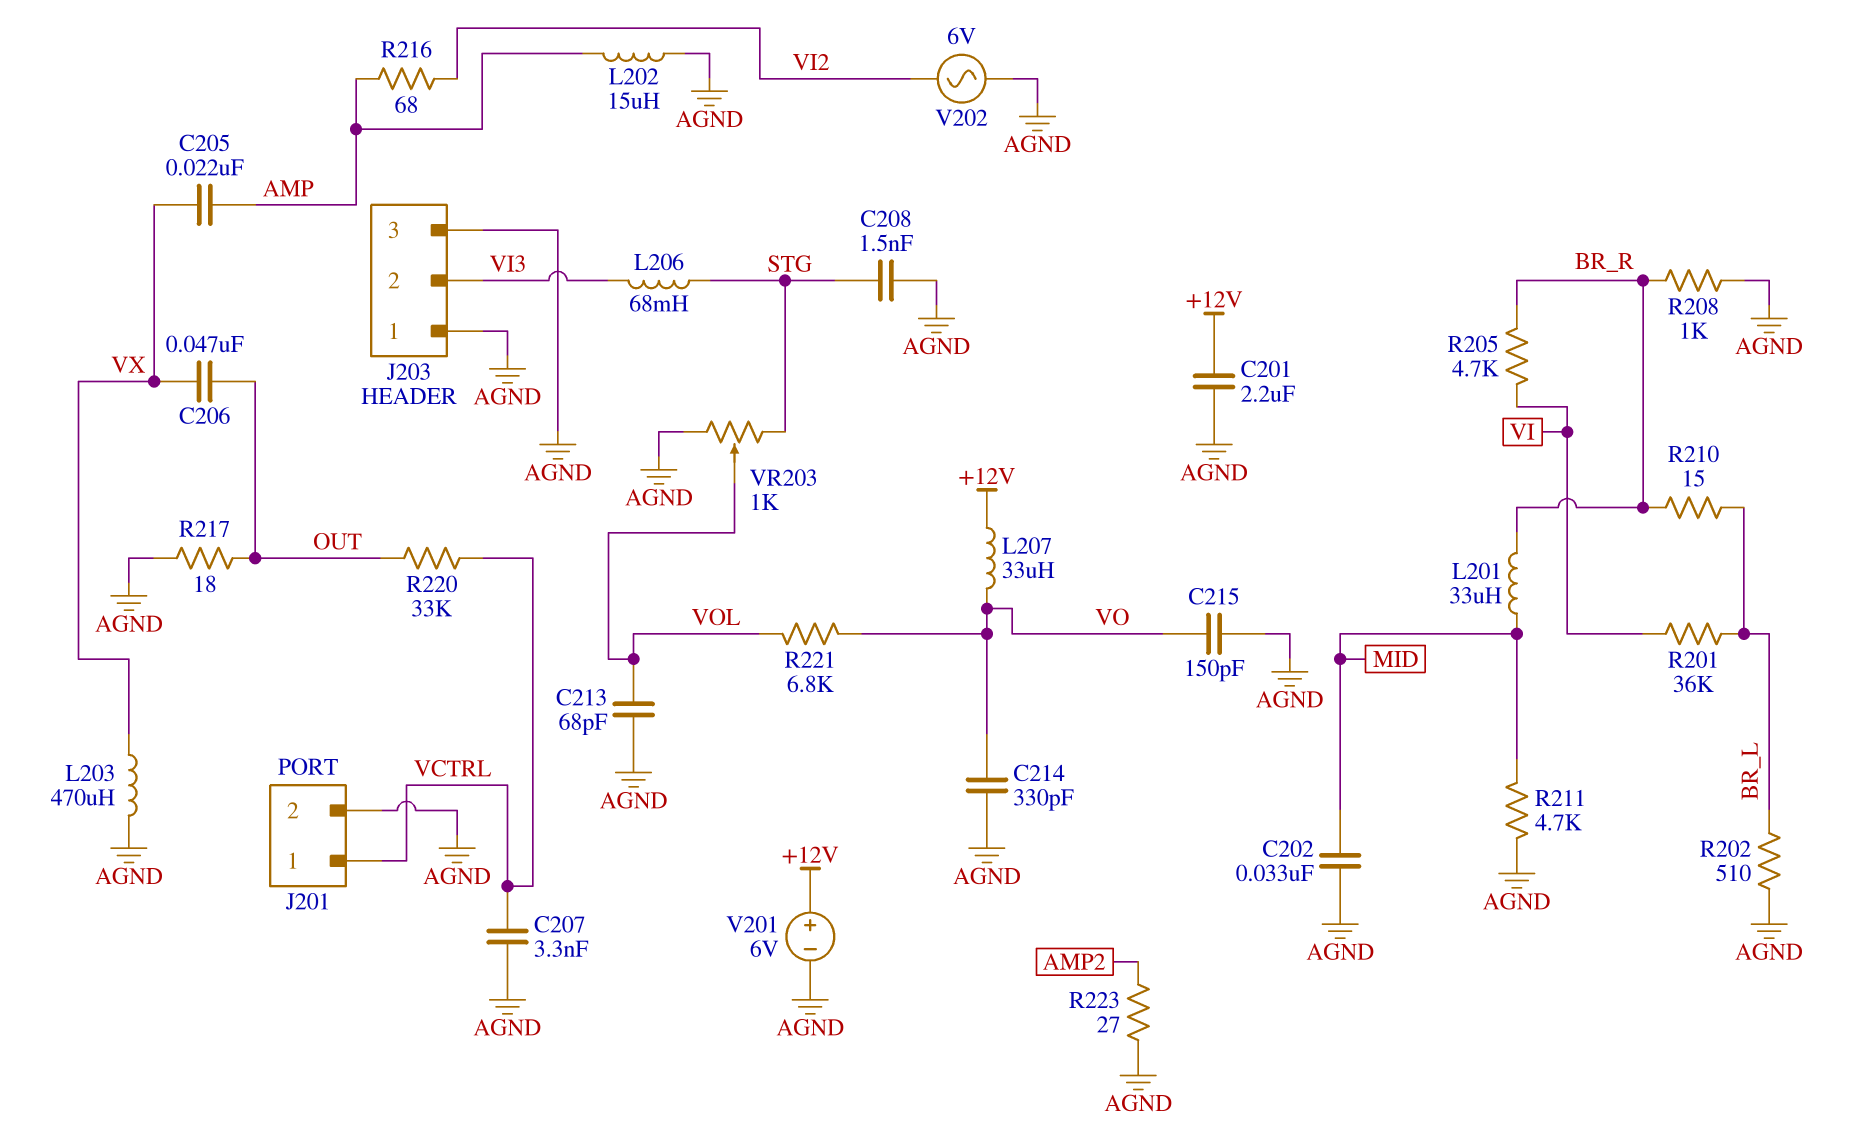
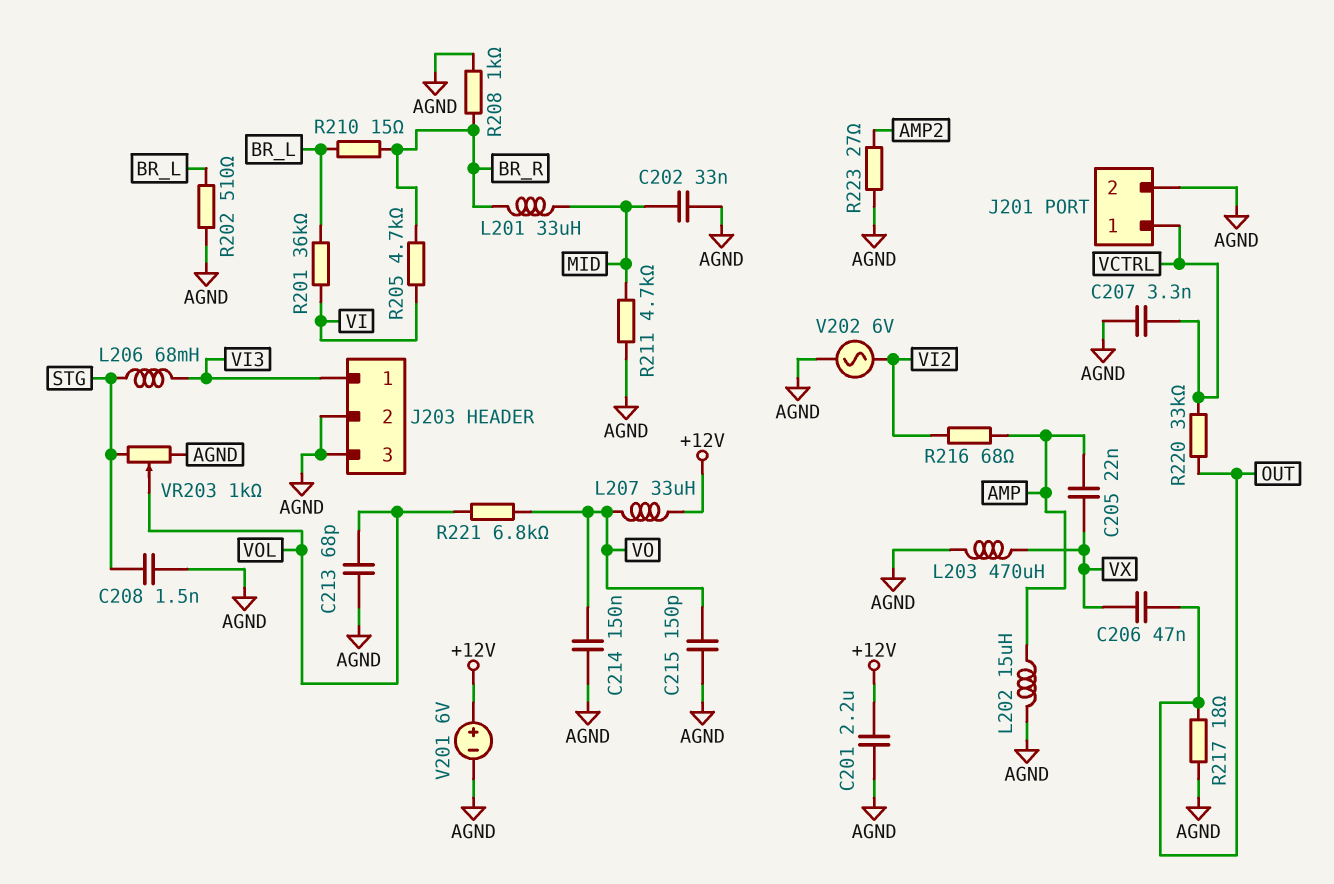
C214: 330pF (AGND, VO) -> 150nF (AGND, VO)
J203 pin 1: AGND -> VI3
J203 pin 2: VI3 -> AGND

